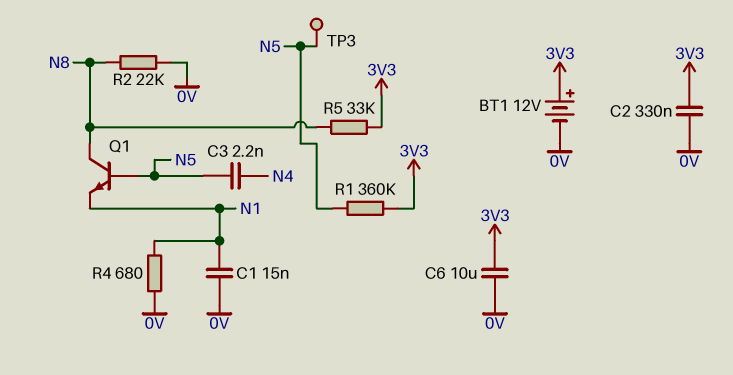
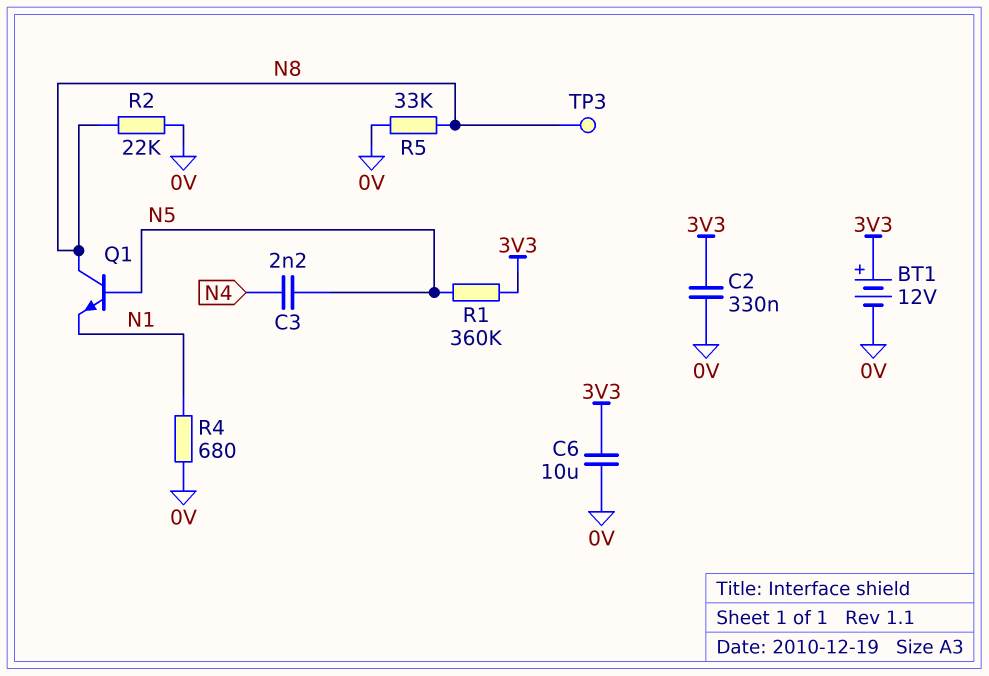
C1: 15nF (0V, N1) -> none
R5: 33k (3V3, N8) -> 33k (0V, N8)
TP3: test point (N5) -> test point (N8)

